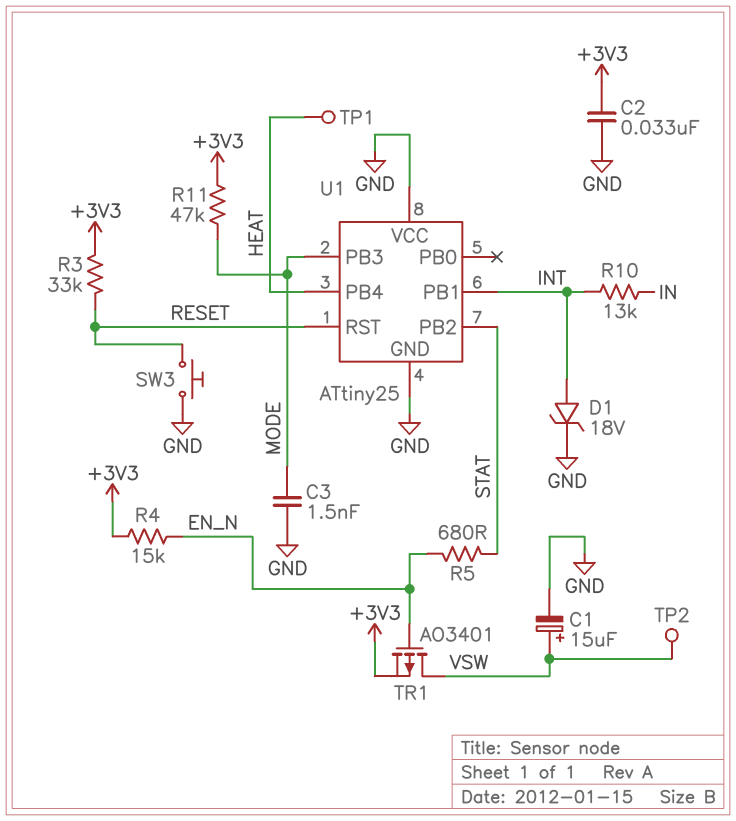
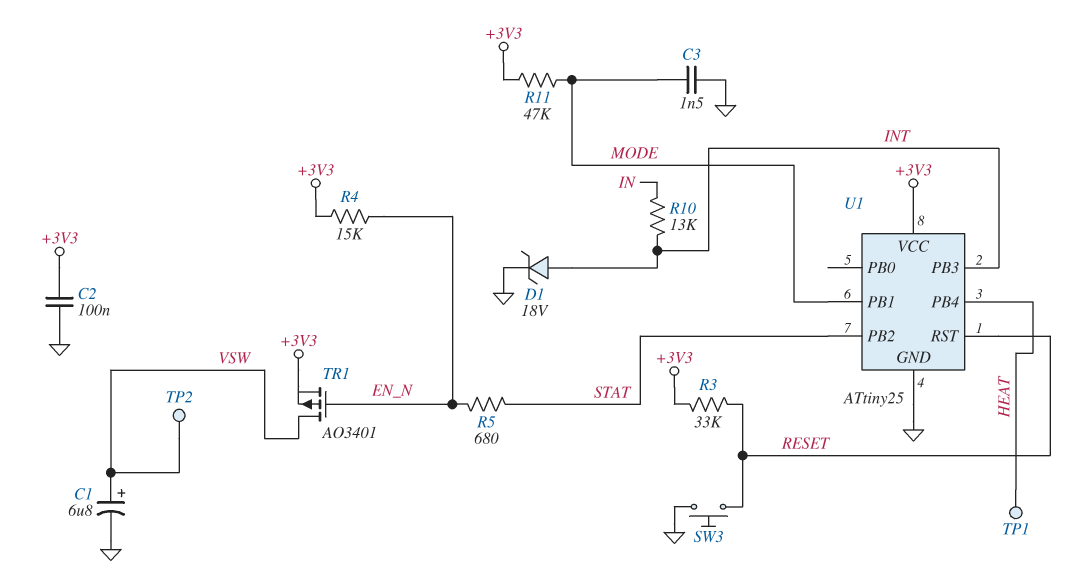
C1: 15uF (plus VSW, minus GND) -> 6.8uF (plus VSW, minus GND)
C2: 33nF (+3V3, GND) -> 100nF (+3V3, GND)
U1 pin PB1: INT -> MODE
U1 pin PB3: MODE -> INT
U1 pin VCC: GND -> +3V3

